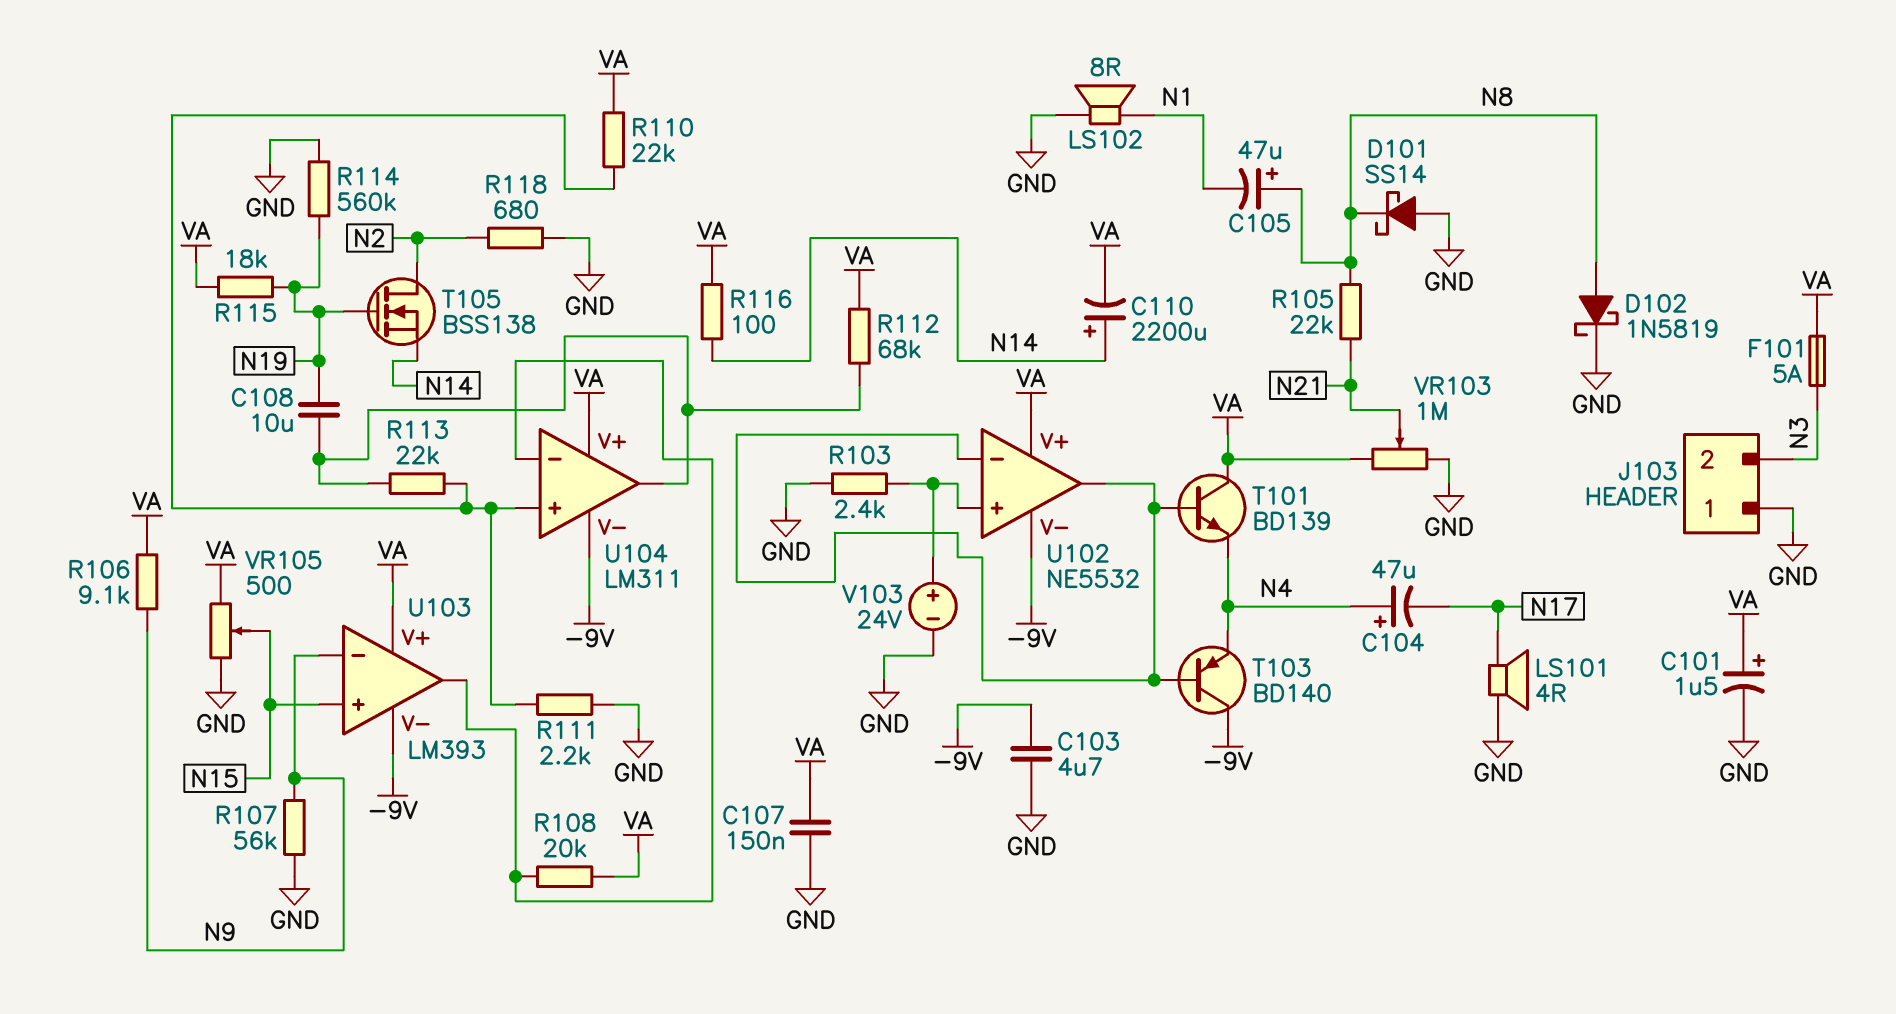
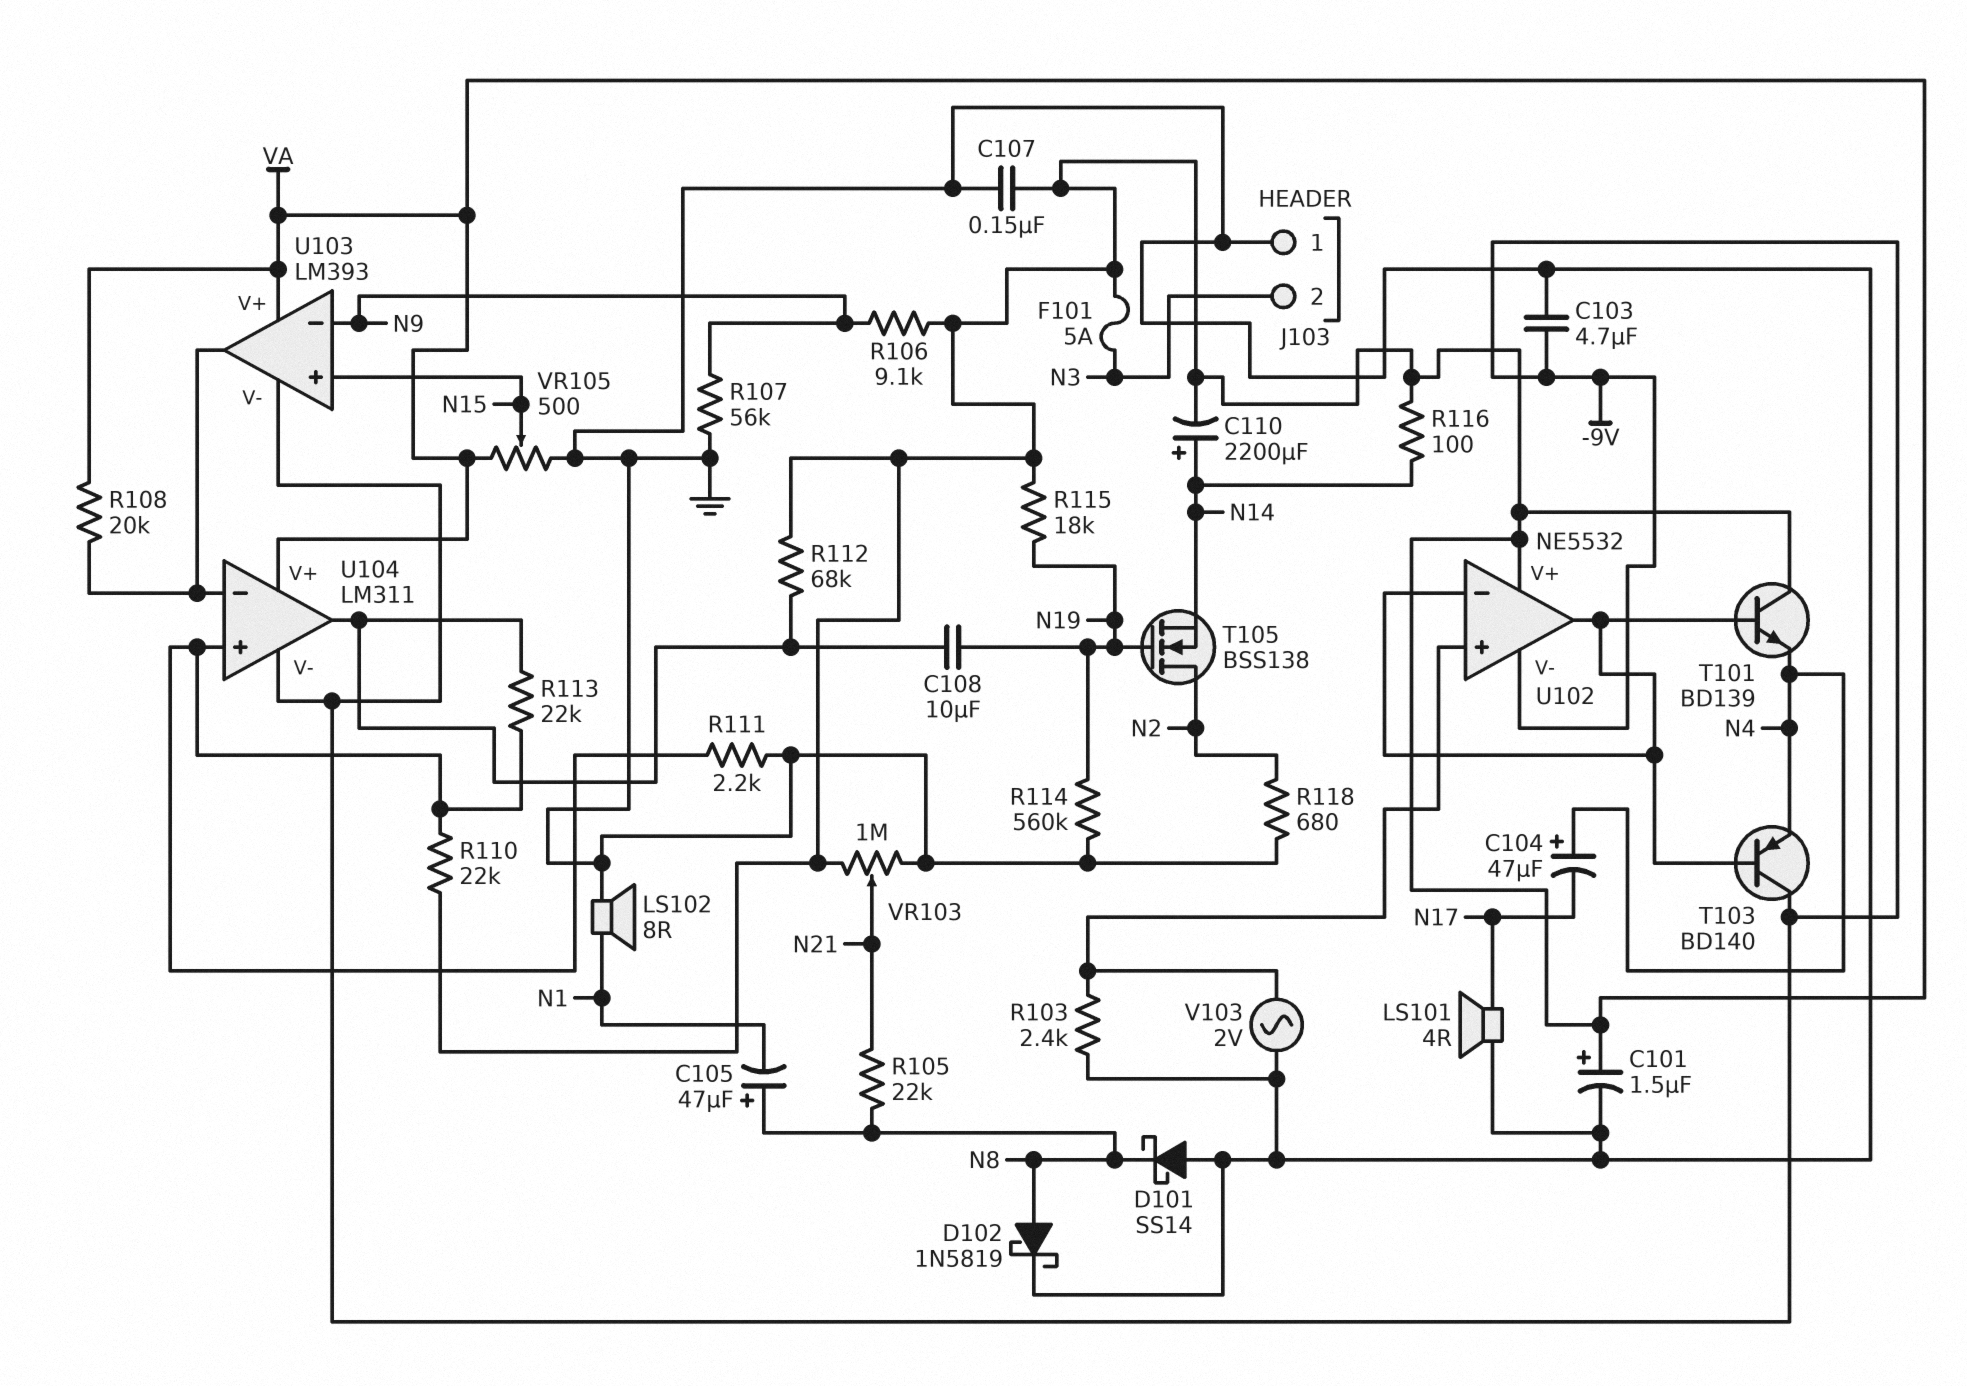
V103: 24V (plus U102/in+, minus GND) -> AC 2V (GND, U102/in+)

